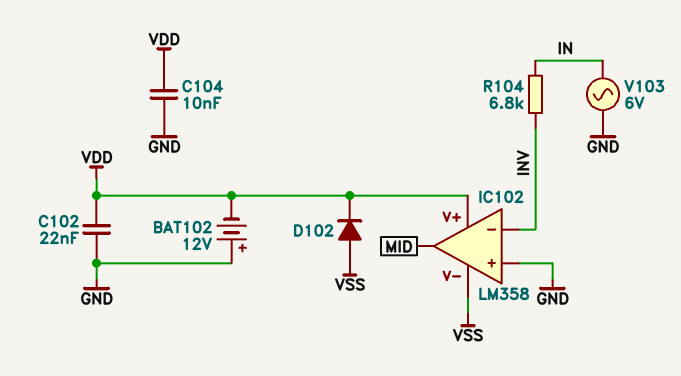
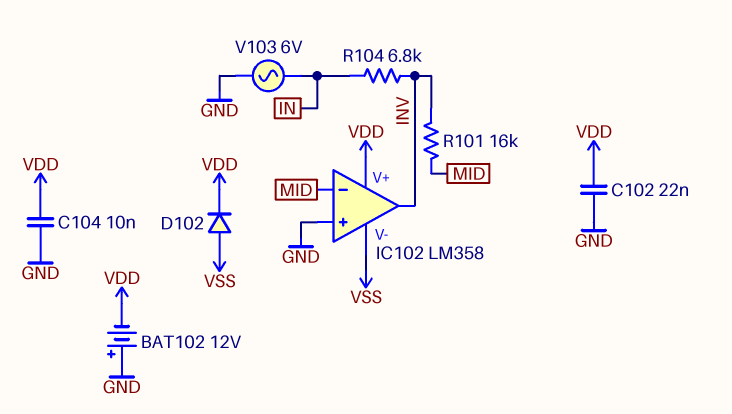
IC102 pin in-: INV -> MID
IC102 pin out: MID -> INV
R101: none -> 16k (INV, MID)

